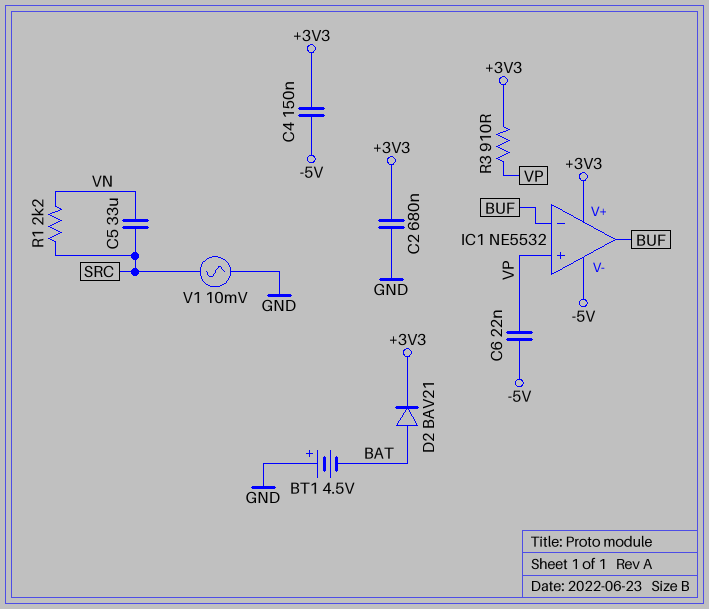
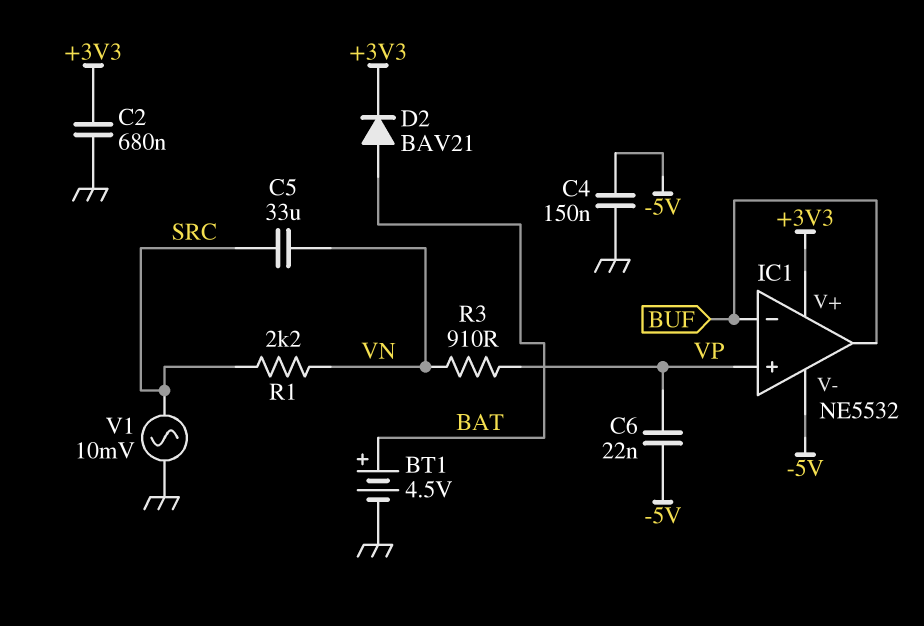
BT1: 4.5V (plus GND, minus BAT) -> 4.5V (plus BAT, minus GND)
C4: 150nF (+3V3, -5V) -> 150nF (-5V, GND)
R3: 910 (+3V3, VP) -> 910 (VN, VP)

